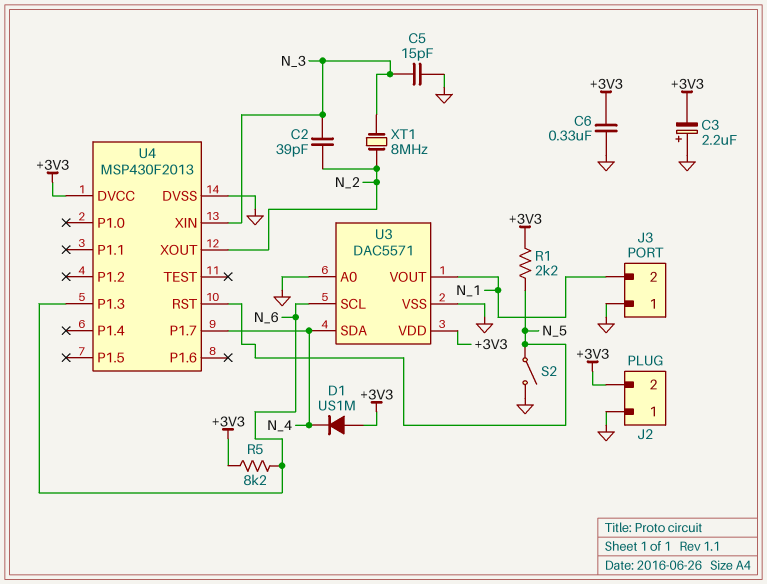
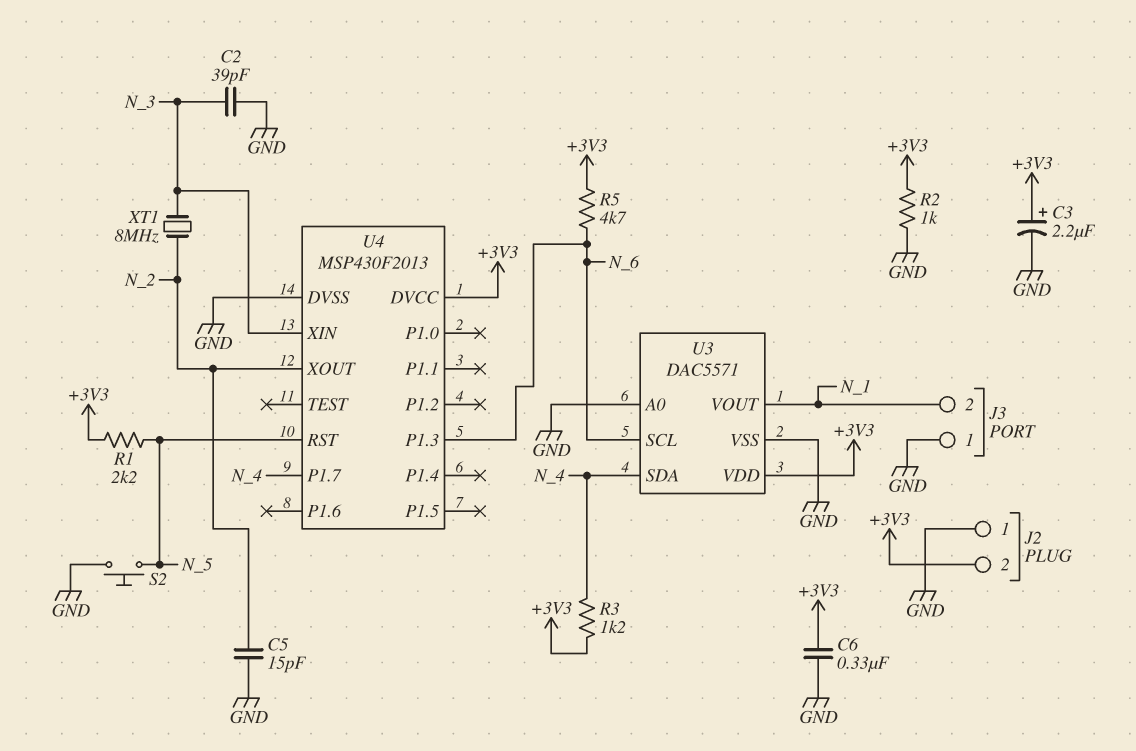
C2: 39pF (N_2, N_3) -> 39pF (GND, N_3)
C3: 2.2uF (plus GND, minus +3V3) -> 2.2uF (plus +3V3, minus GND)
C5: 15pF (GND, N_3) -> 15pF (GND, N_2)
D1: diode US1M (A +3V3, K N_4) -> none
R2: none -> 1k (+3V3, GND)
R3: none -> 1.2k (+3V3, N_4)
R5: 8.2k (+3V3, N_6) -> 4.7k (+3V3, N_6)
S2: switch (GND, N_5) -> button (GND, N_5)

